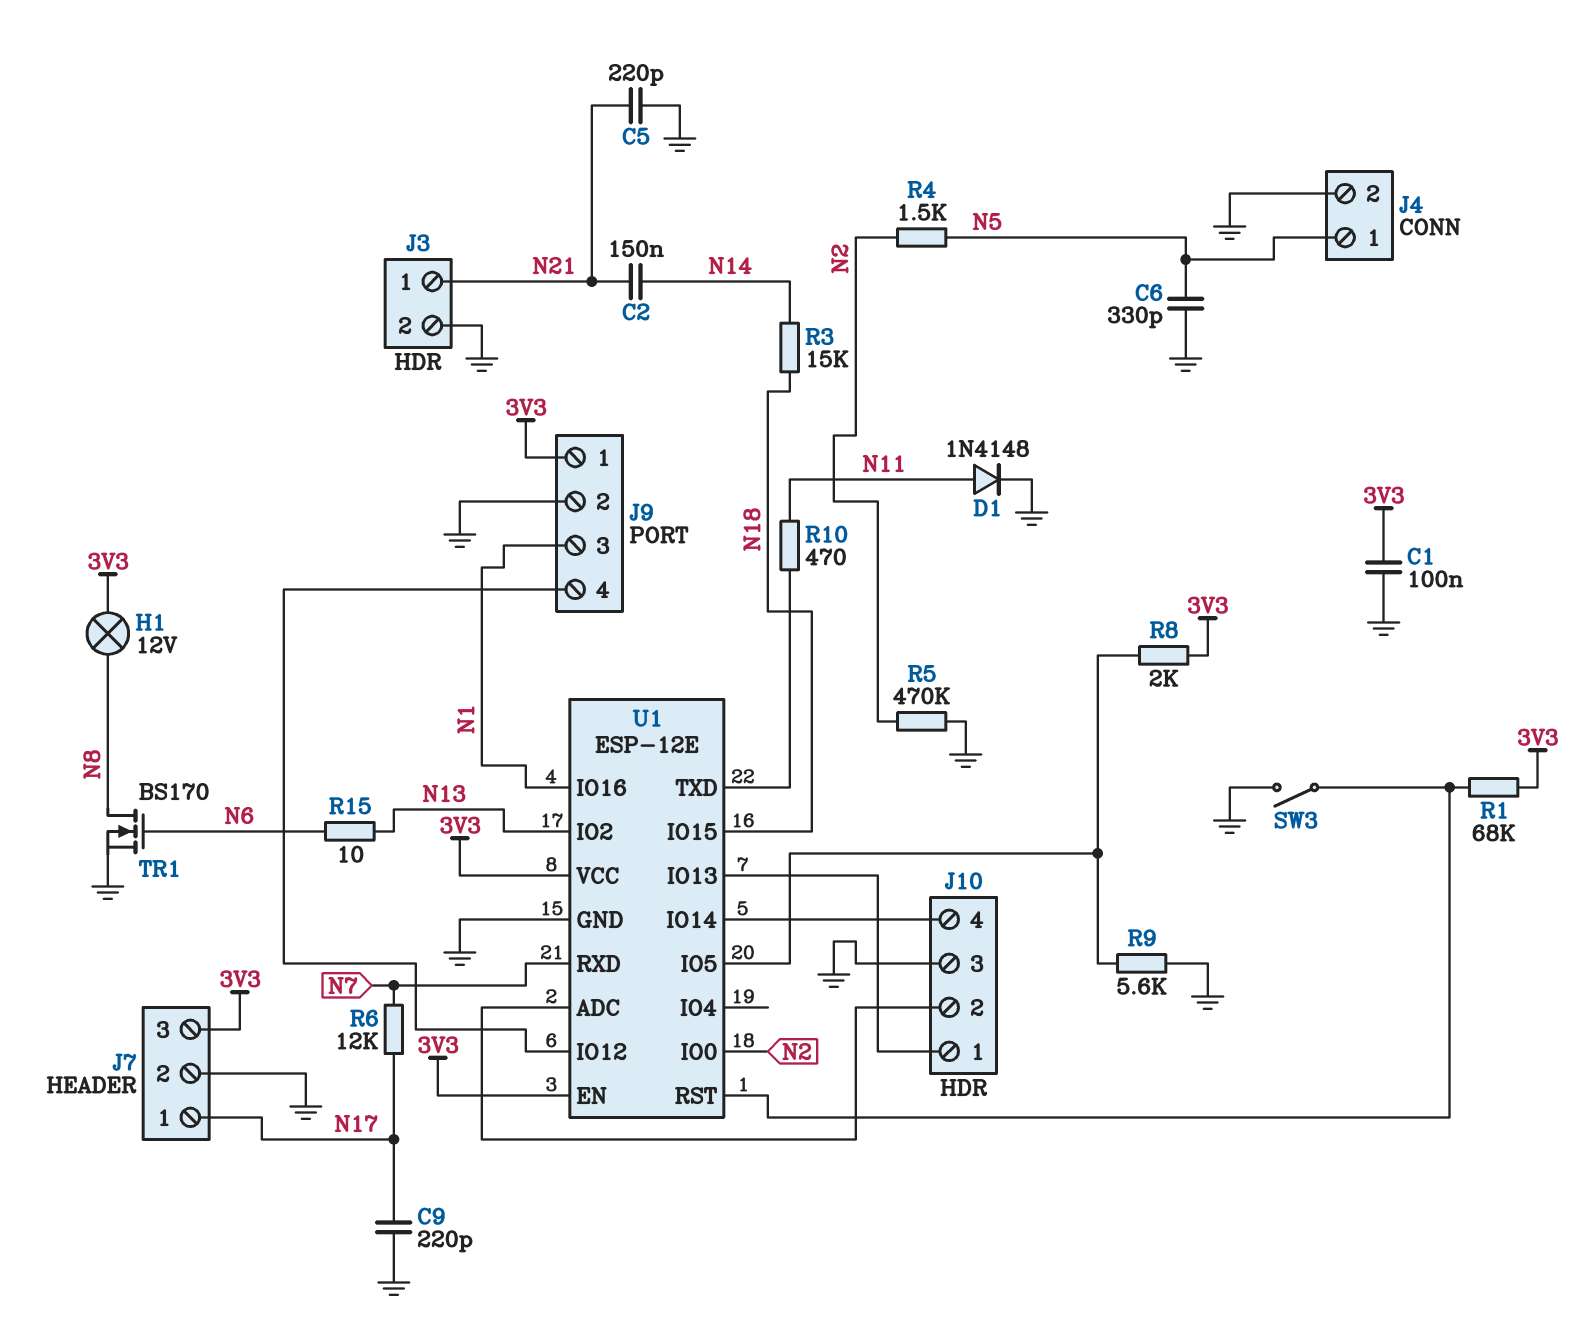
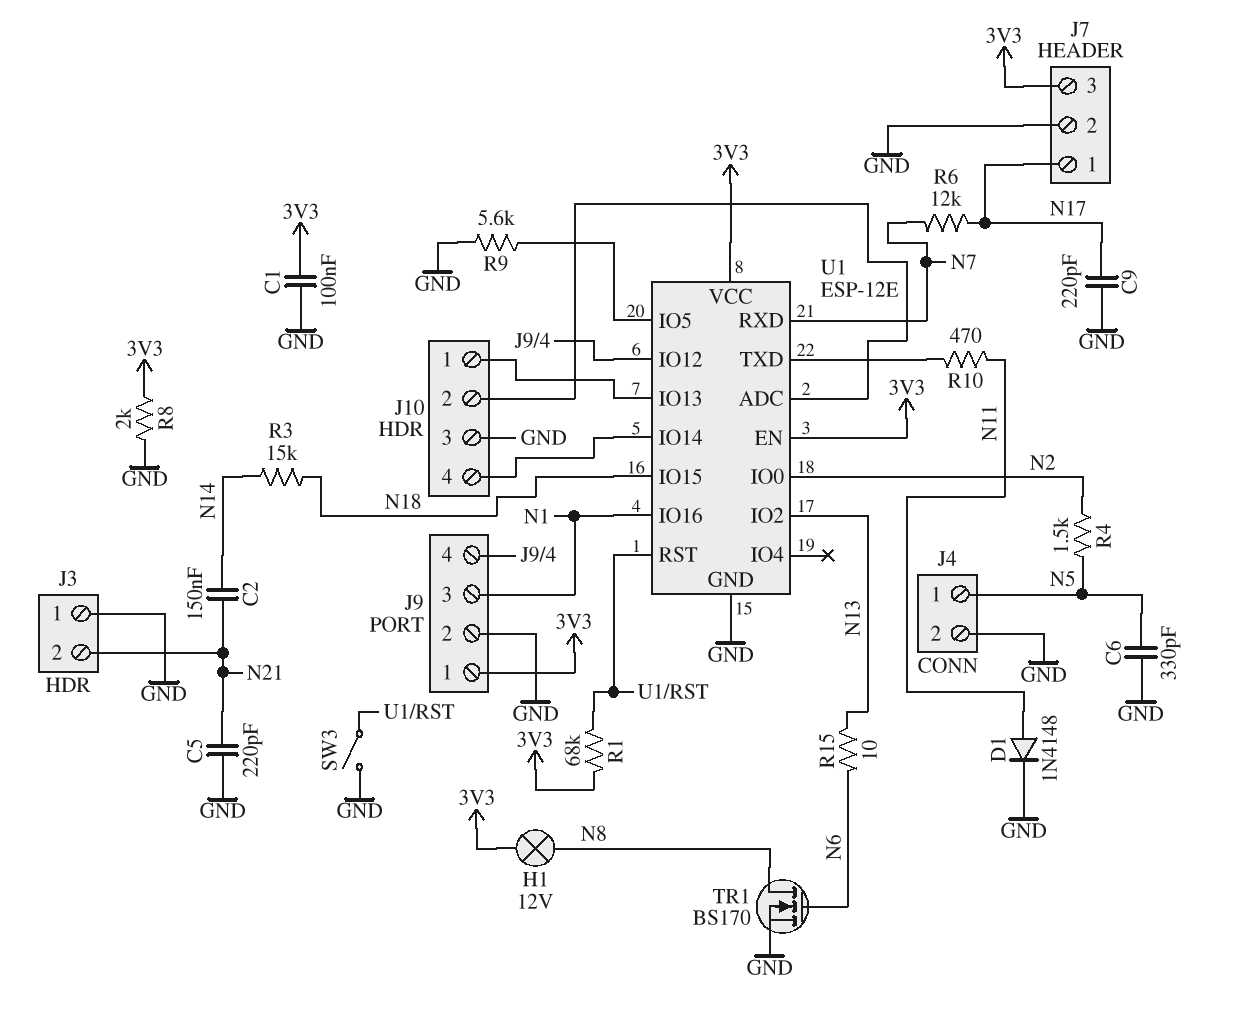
J3 pin 1: N21 -> GND
J3 pin 2: GND -> N21
R5: 470k (GND, N2) -> none
R8: 2k (3V3, U1/IO5) -> 2k (3V3, GND)

